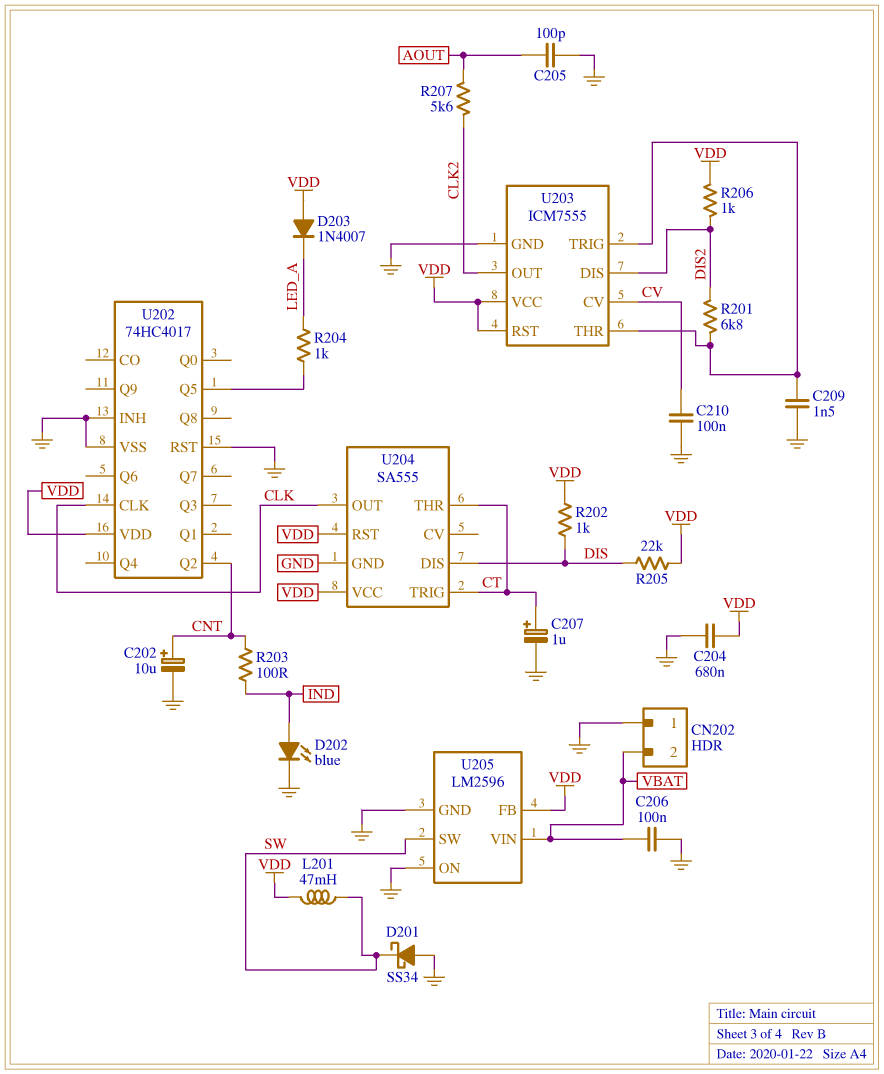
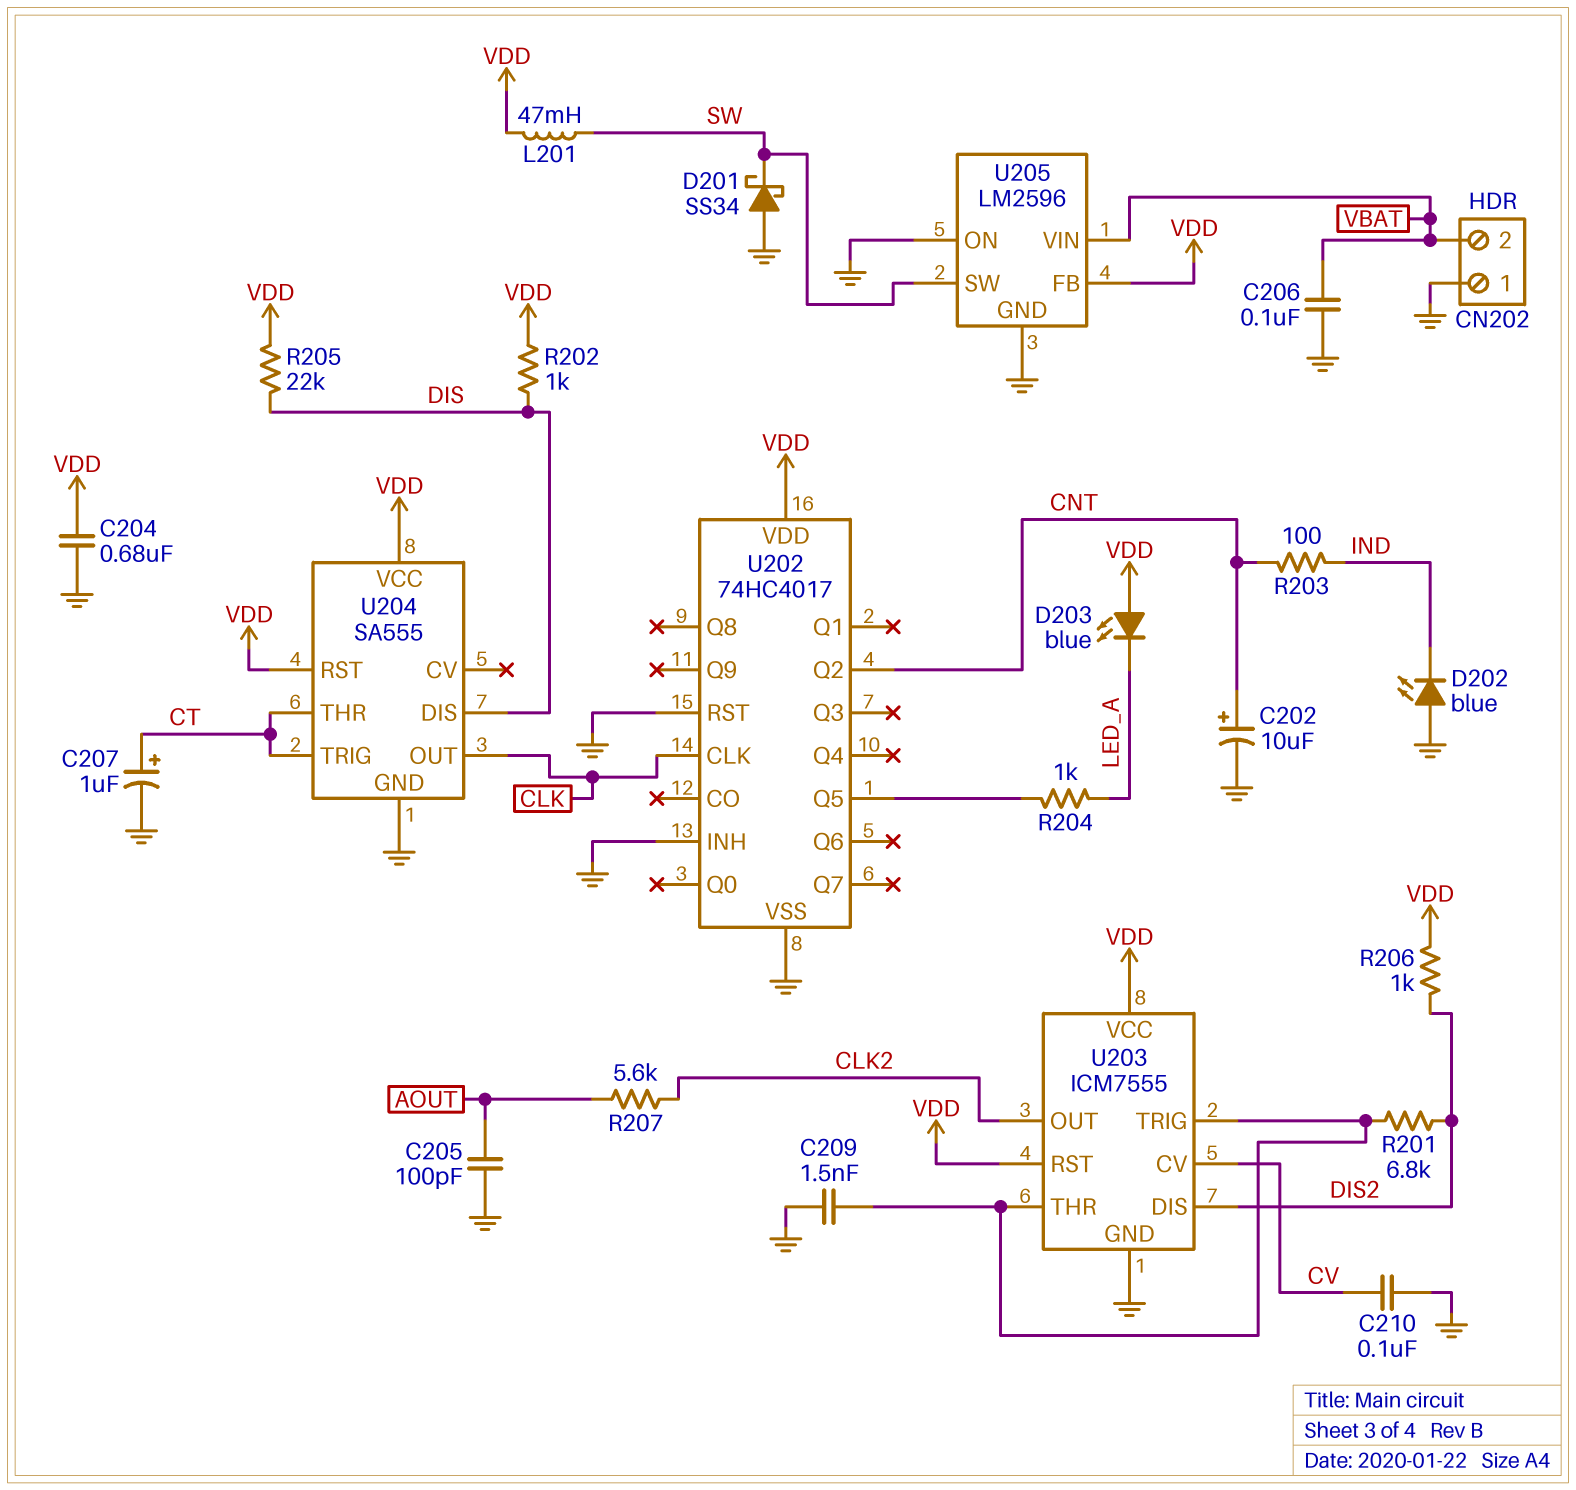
D202: LED blue (A IND, K GND) -> LED blue (A GND, K IND)
D203: diode 1N4007 (A VDD, K LED_A) -> LED blue (A VDD, K LED_A)

